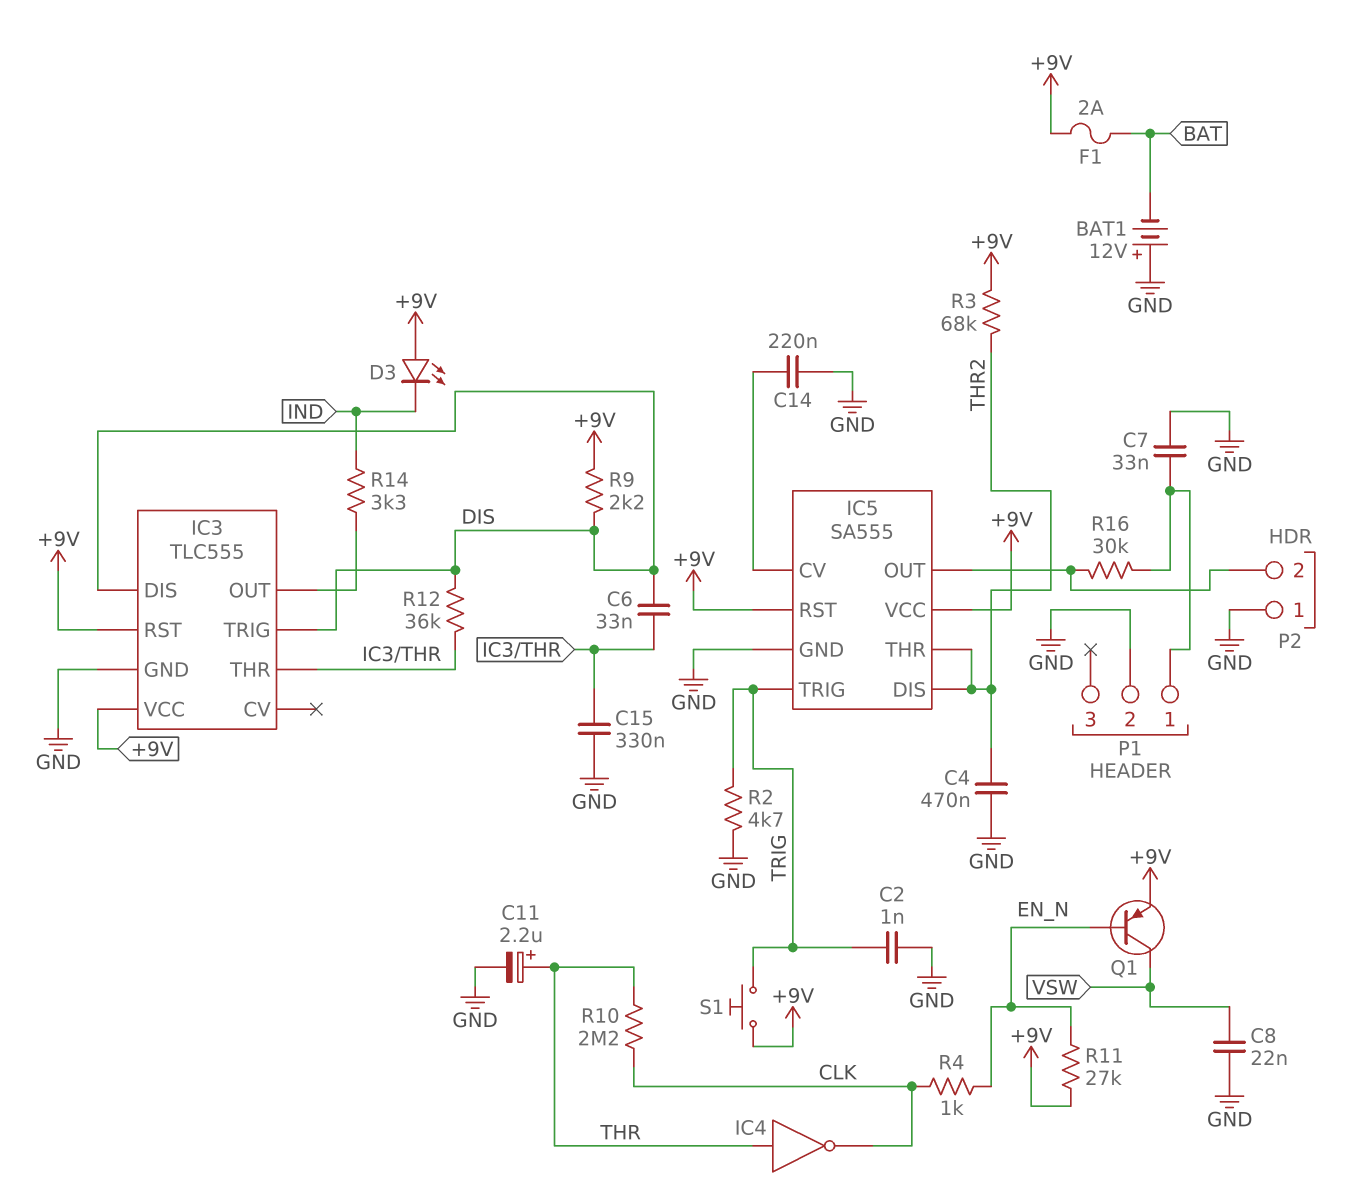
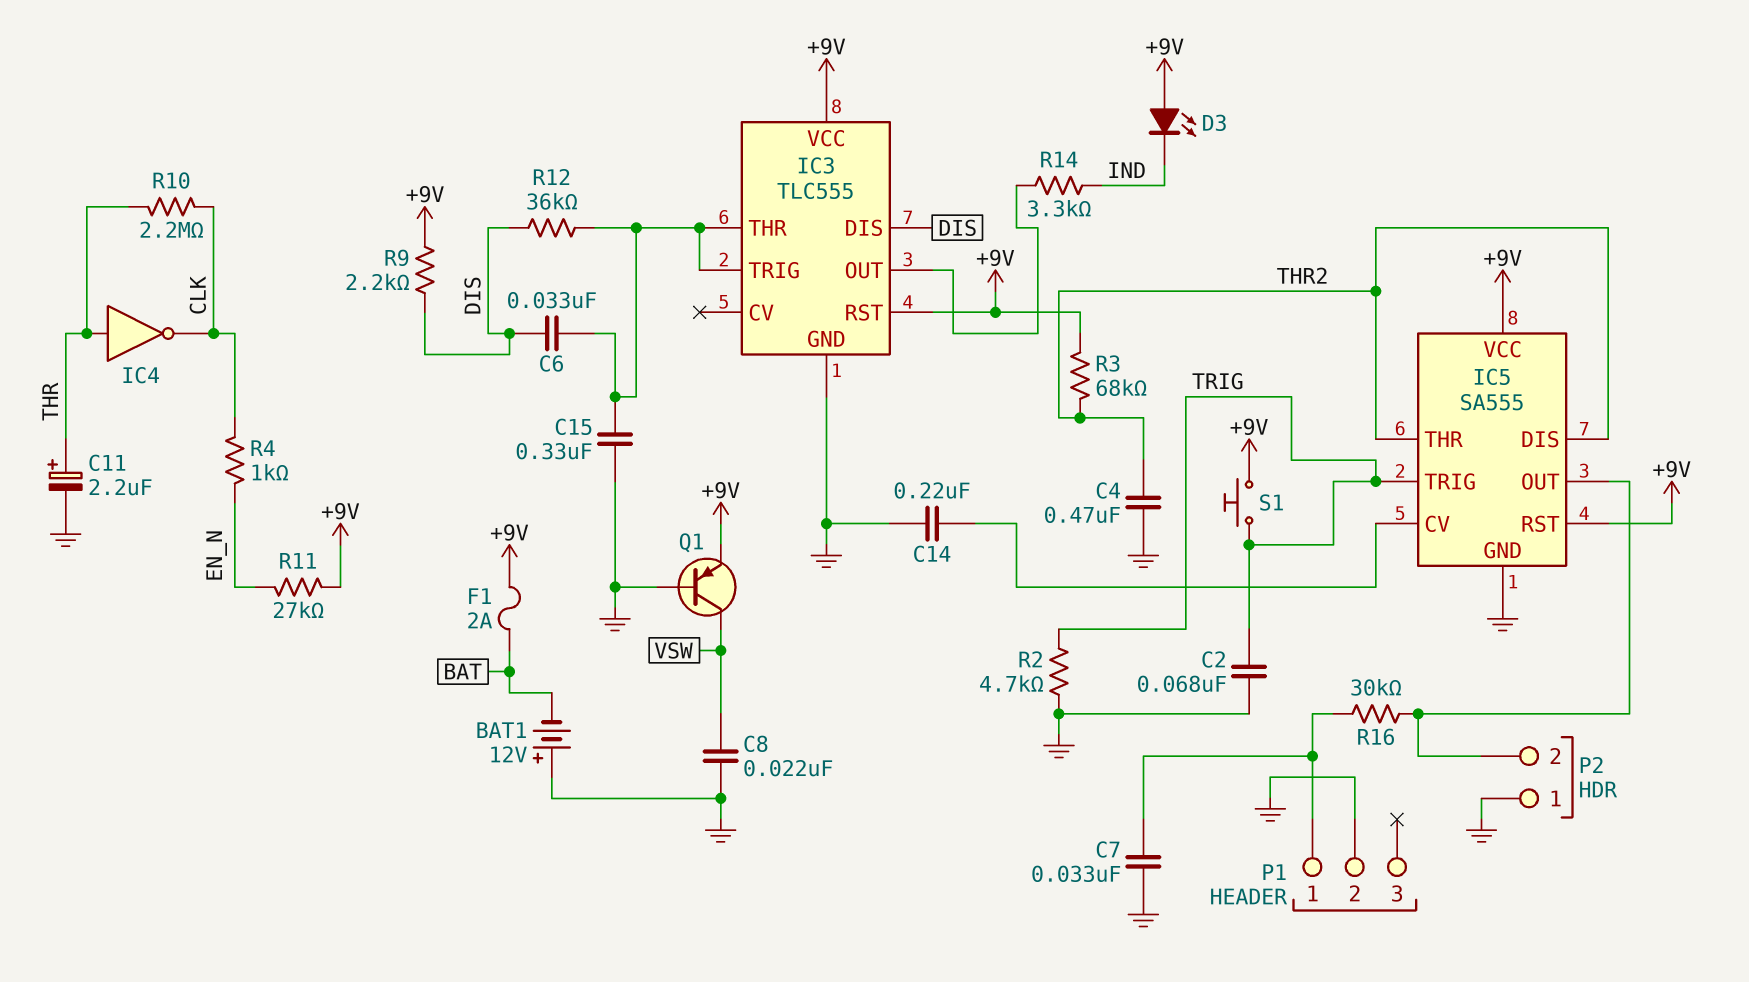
C2: 1nF (GND, TRIG) -> 68nF (GND, TRIG)
IC3 pin TRIG: DIS -> IC3/THR
Q1: PNP (B EN_N, C VSW, E +9V) -> PNP (B GND, C VSW, E +9V)

